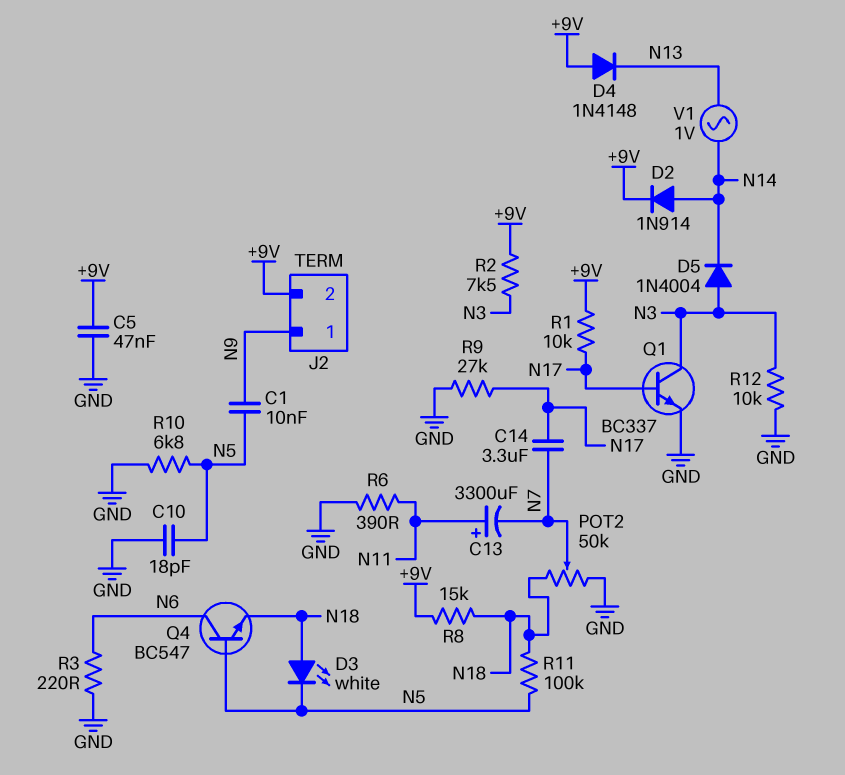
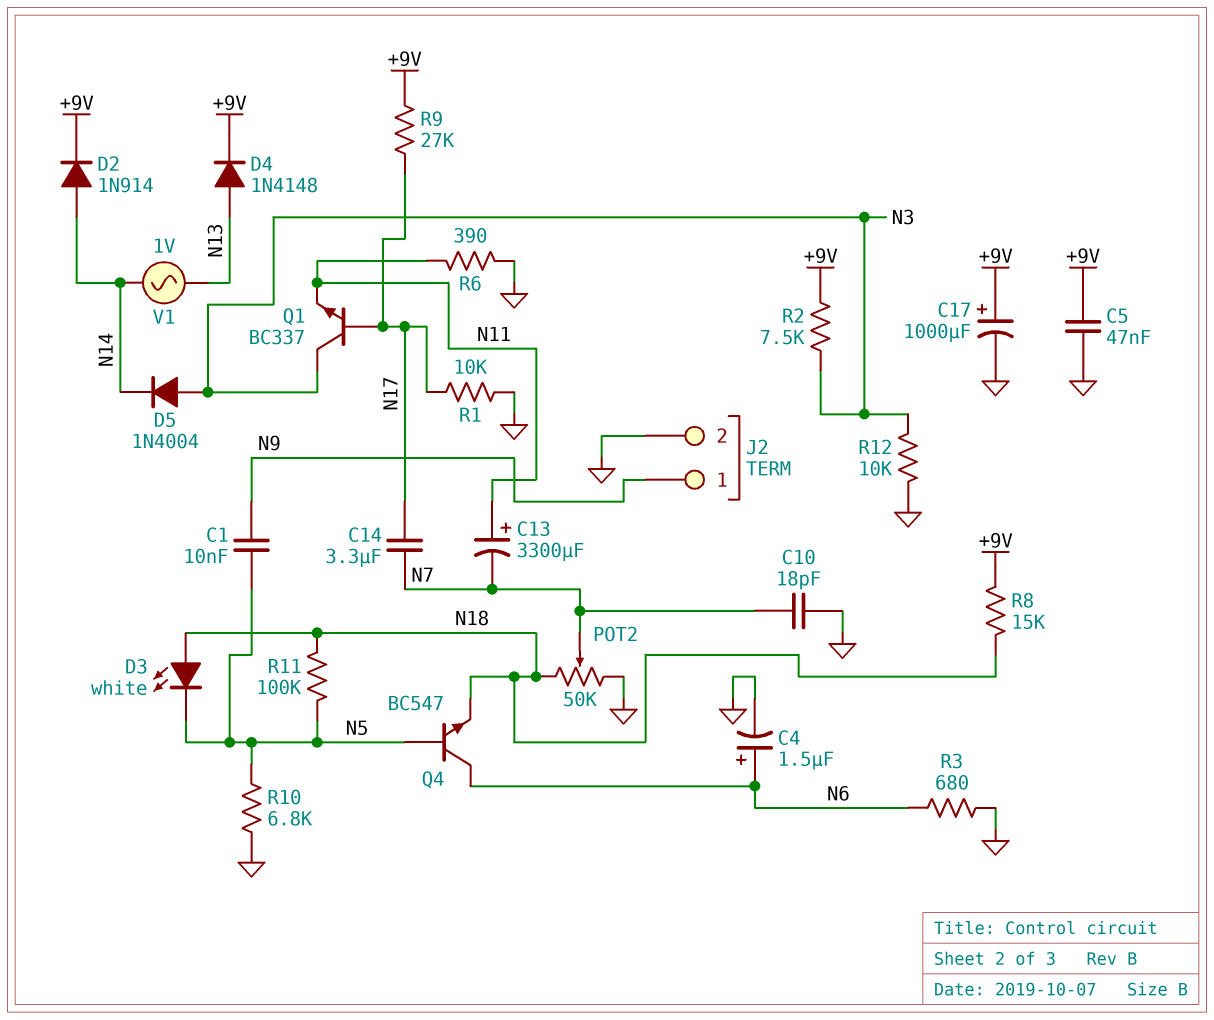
C4: none -> 1.5uF (plus N6, minus GND)
C10: 18pF (GND, N5) -> 18pF (GND, N7)
C17: none -> 1000uF (plus +9V, minus GND)
D4: diode 1N4148 (A +9V, K N13) -> diode 1N4148 (A N13, K +9V)
J2 pin 2: +9V -> GND
Q1: NPN BC337 (B N17, C N3, E GND) -> NPN BC337 (B N17, C N3, E N11)
R1: 10k (+9V, N17) -> 10k (GND, N17)
R3: 220 (GND, N6) -> 680 (GND, N6)
R9: 27k (GND, N17) -> 27k (+9V, N17)

